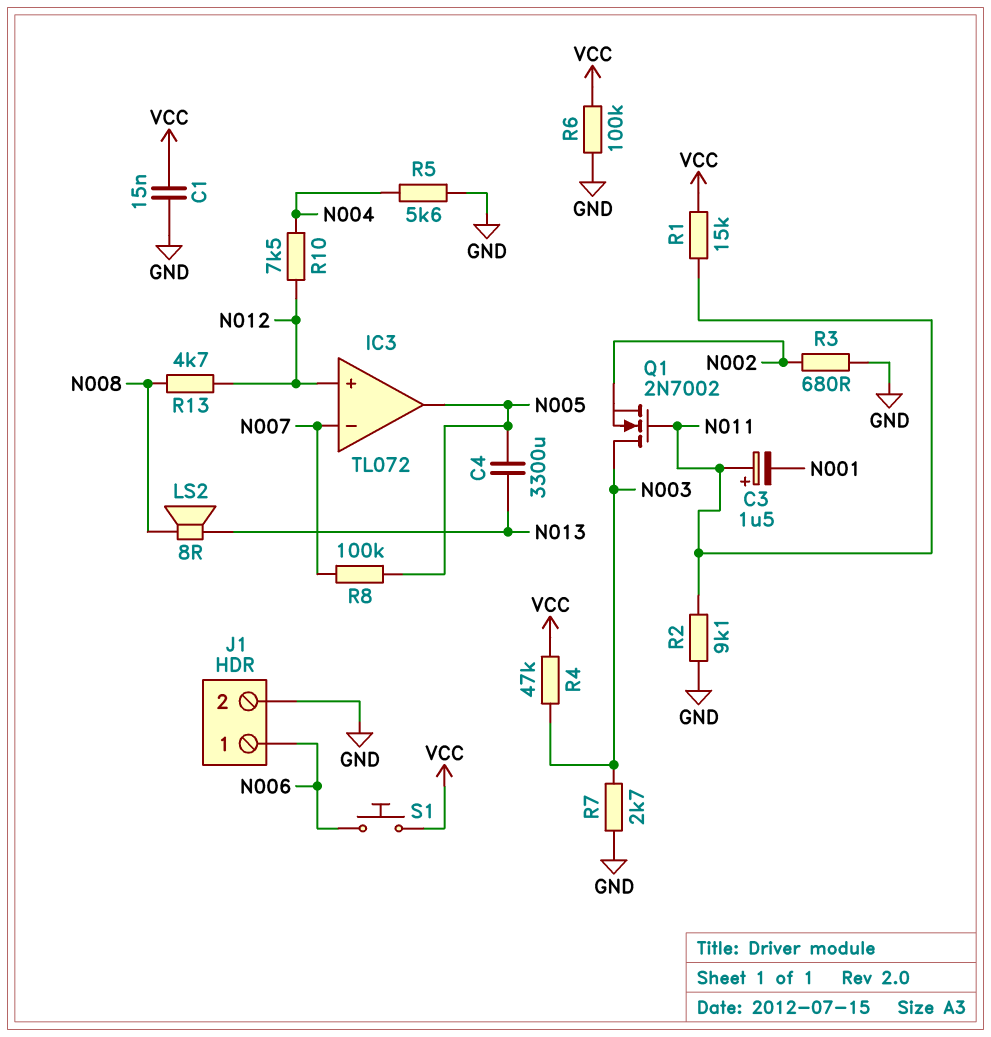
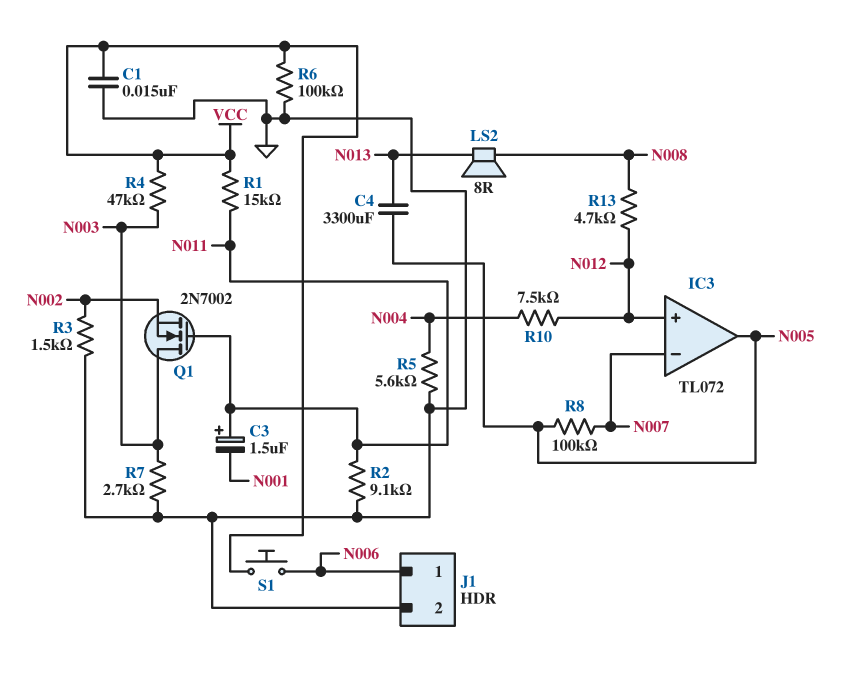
R3: 680 (GND, N002) -> 1.5k (GND, N002)

